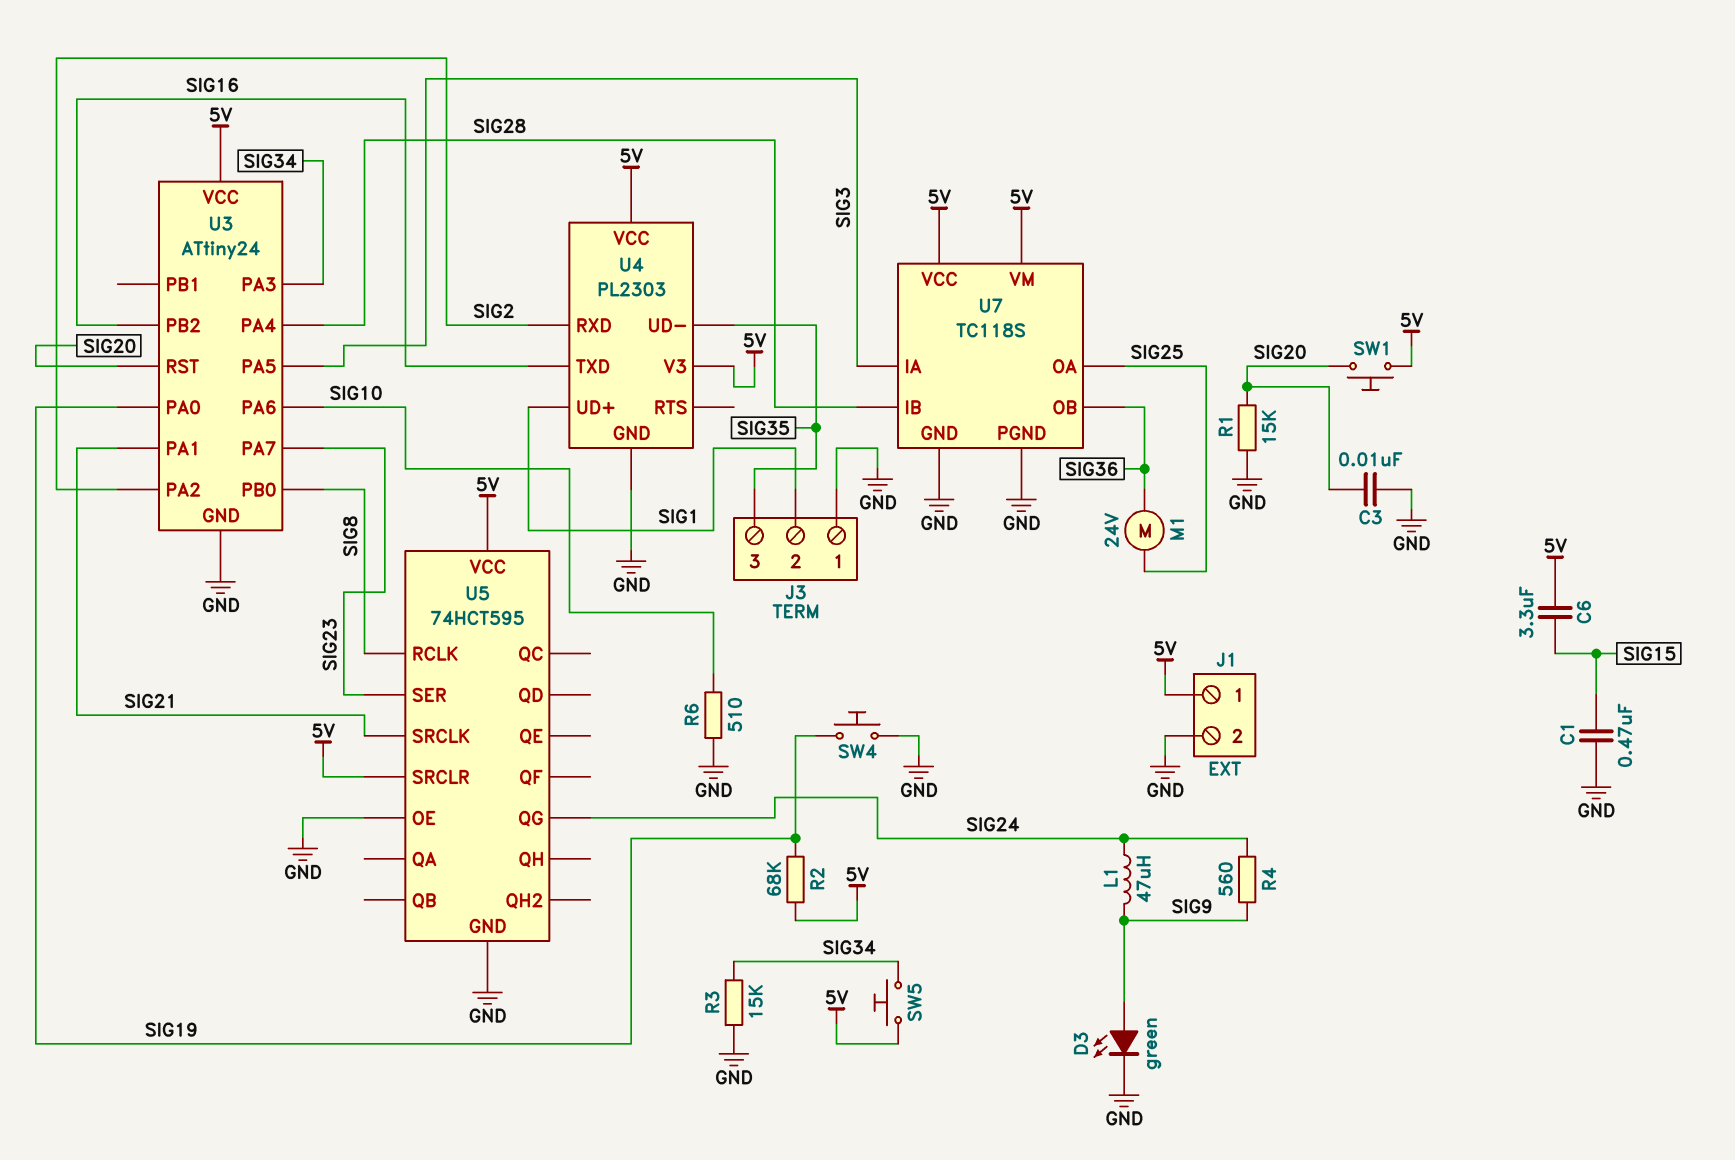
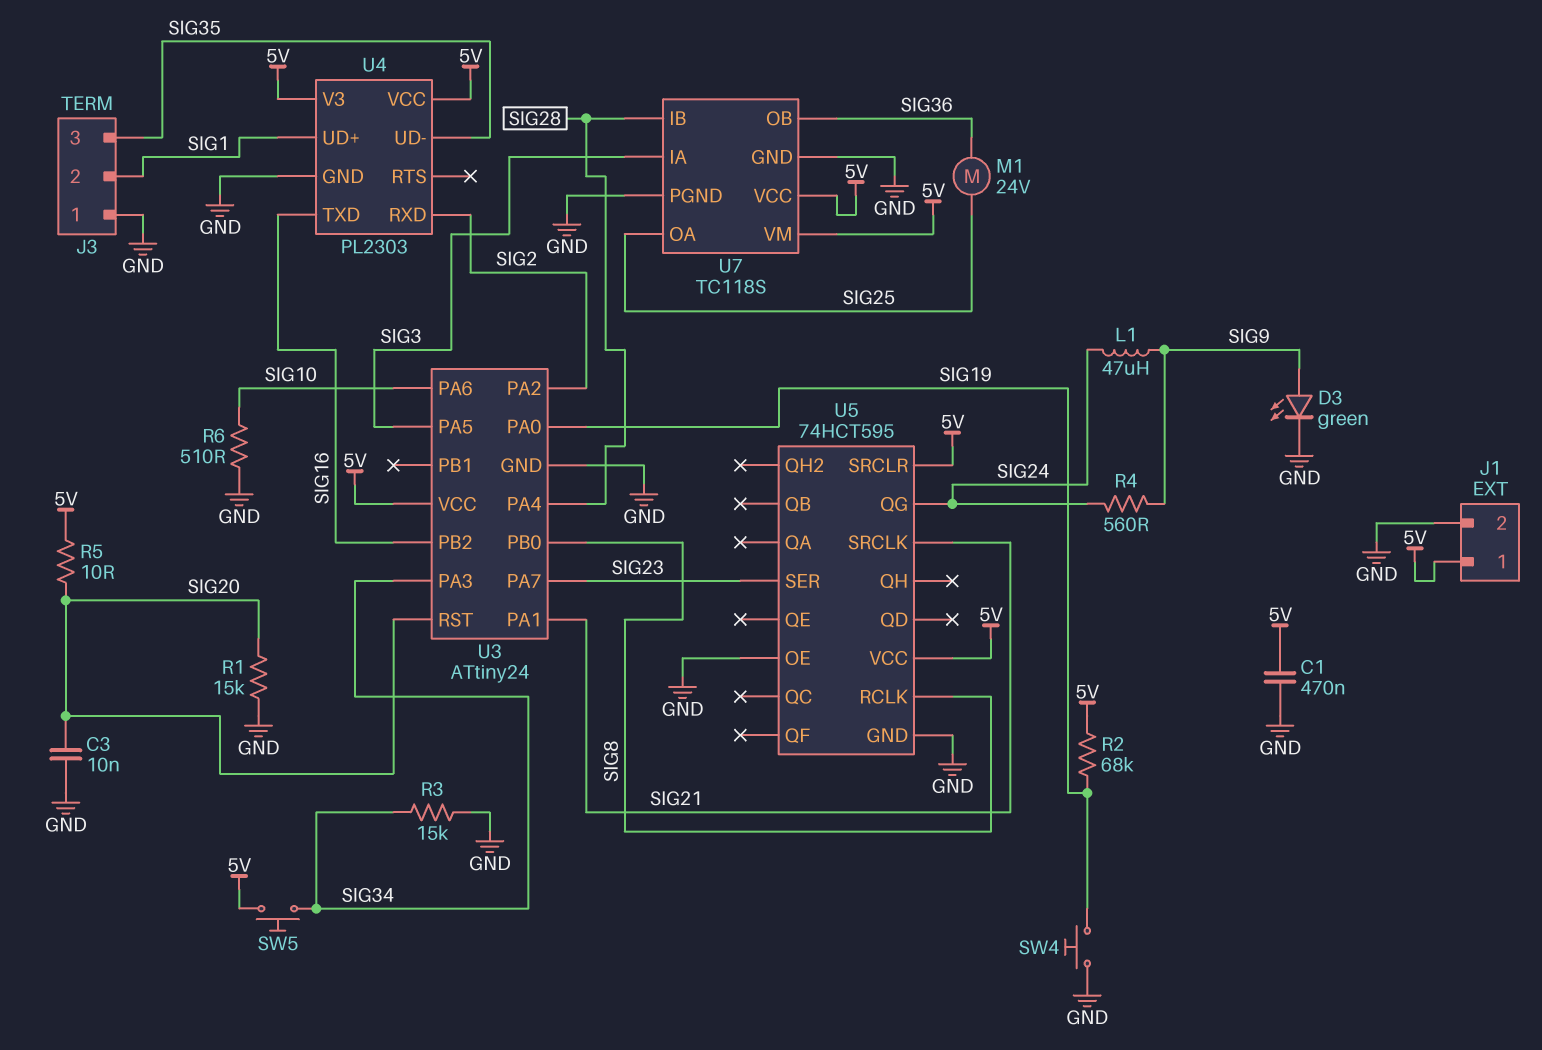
C1: 470nF (GND, SIG15) -> 470nF (5V, GND)
C6: 3.3uF (5V, SIG15) -> none
R5: none -> 10 (5V, SIG20)
SW1: button (5V, SIG20) -> none

